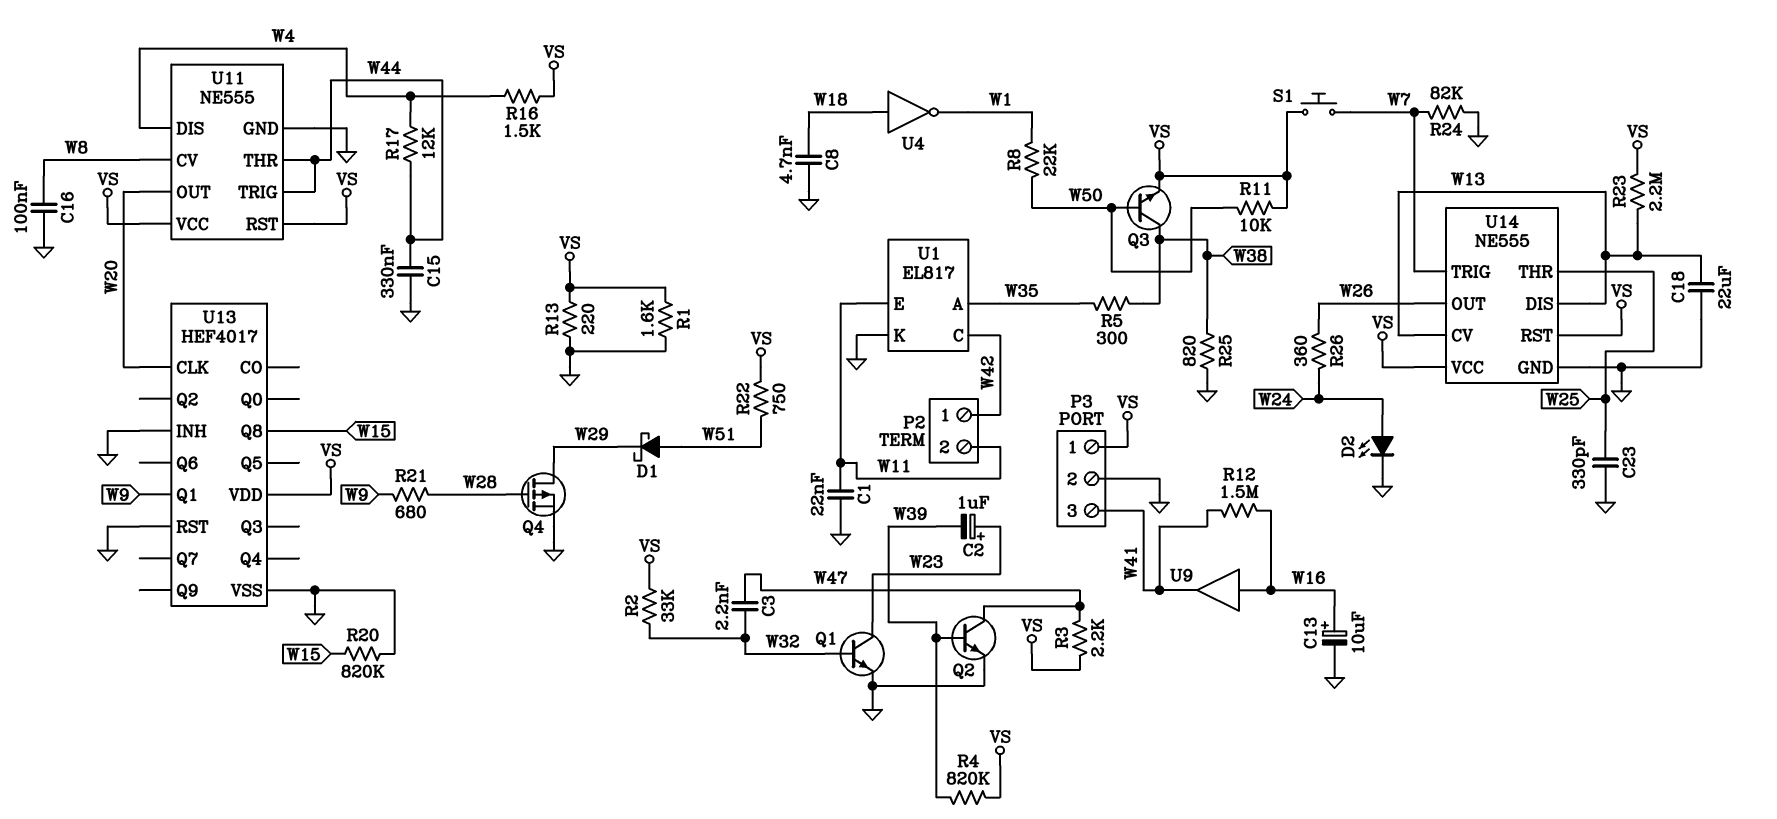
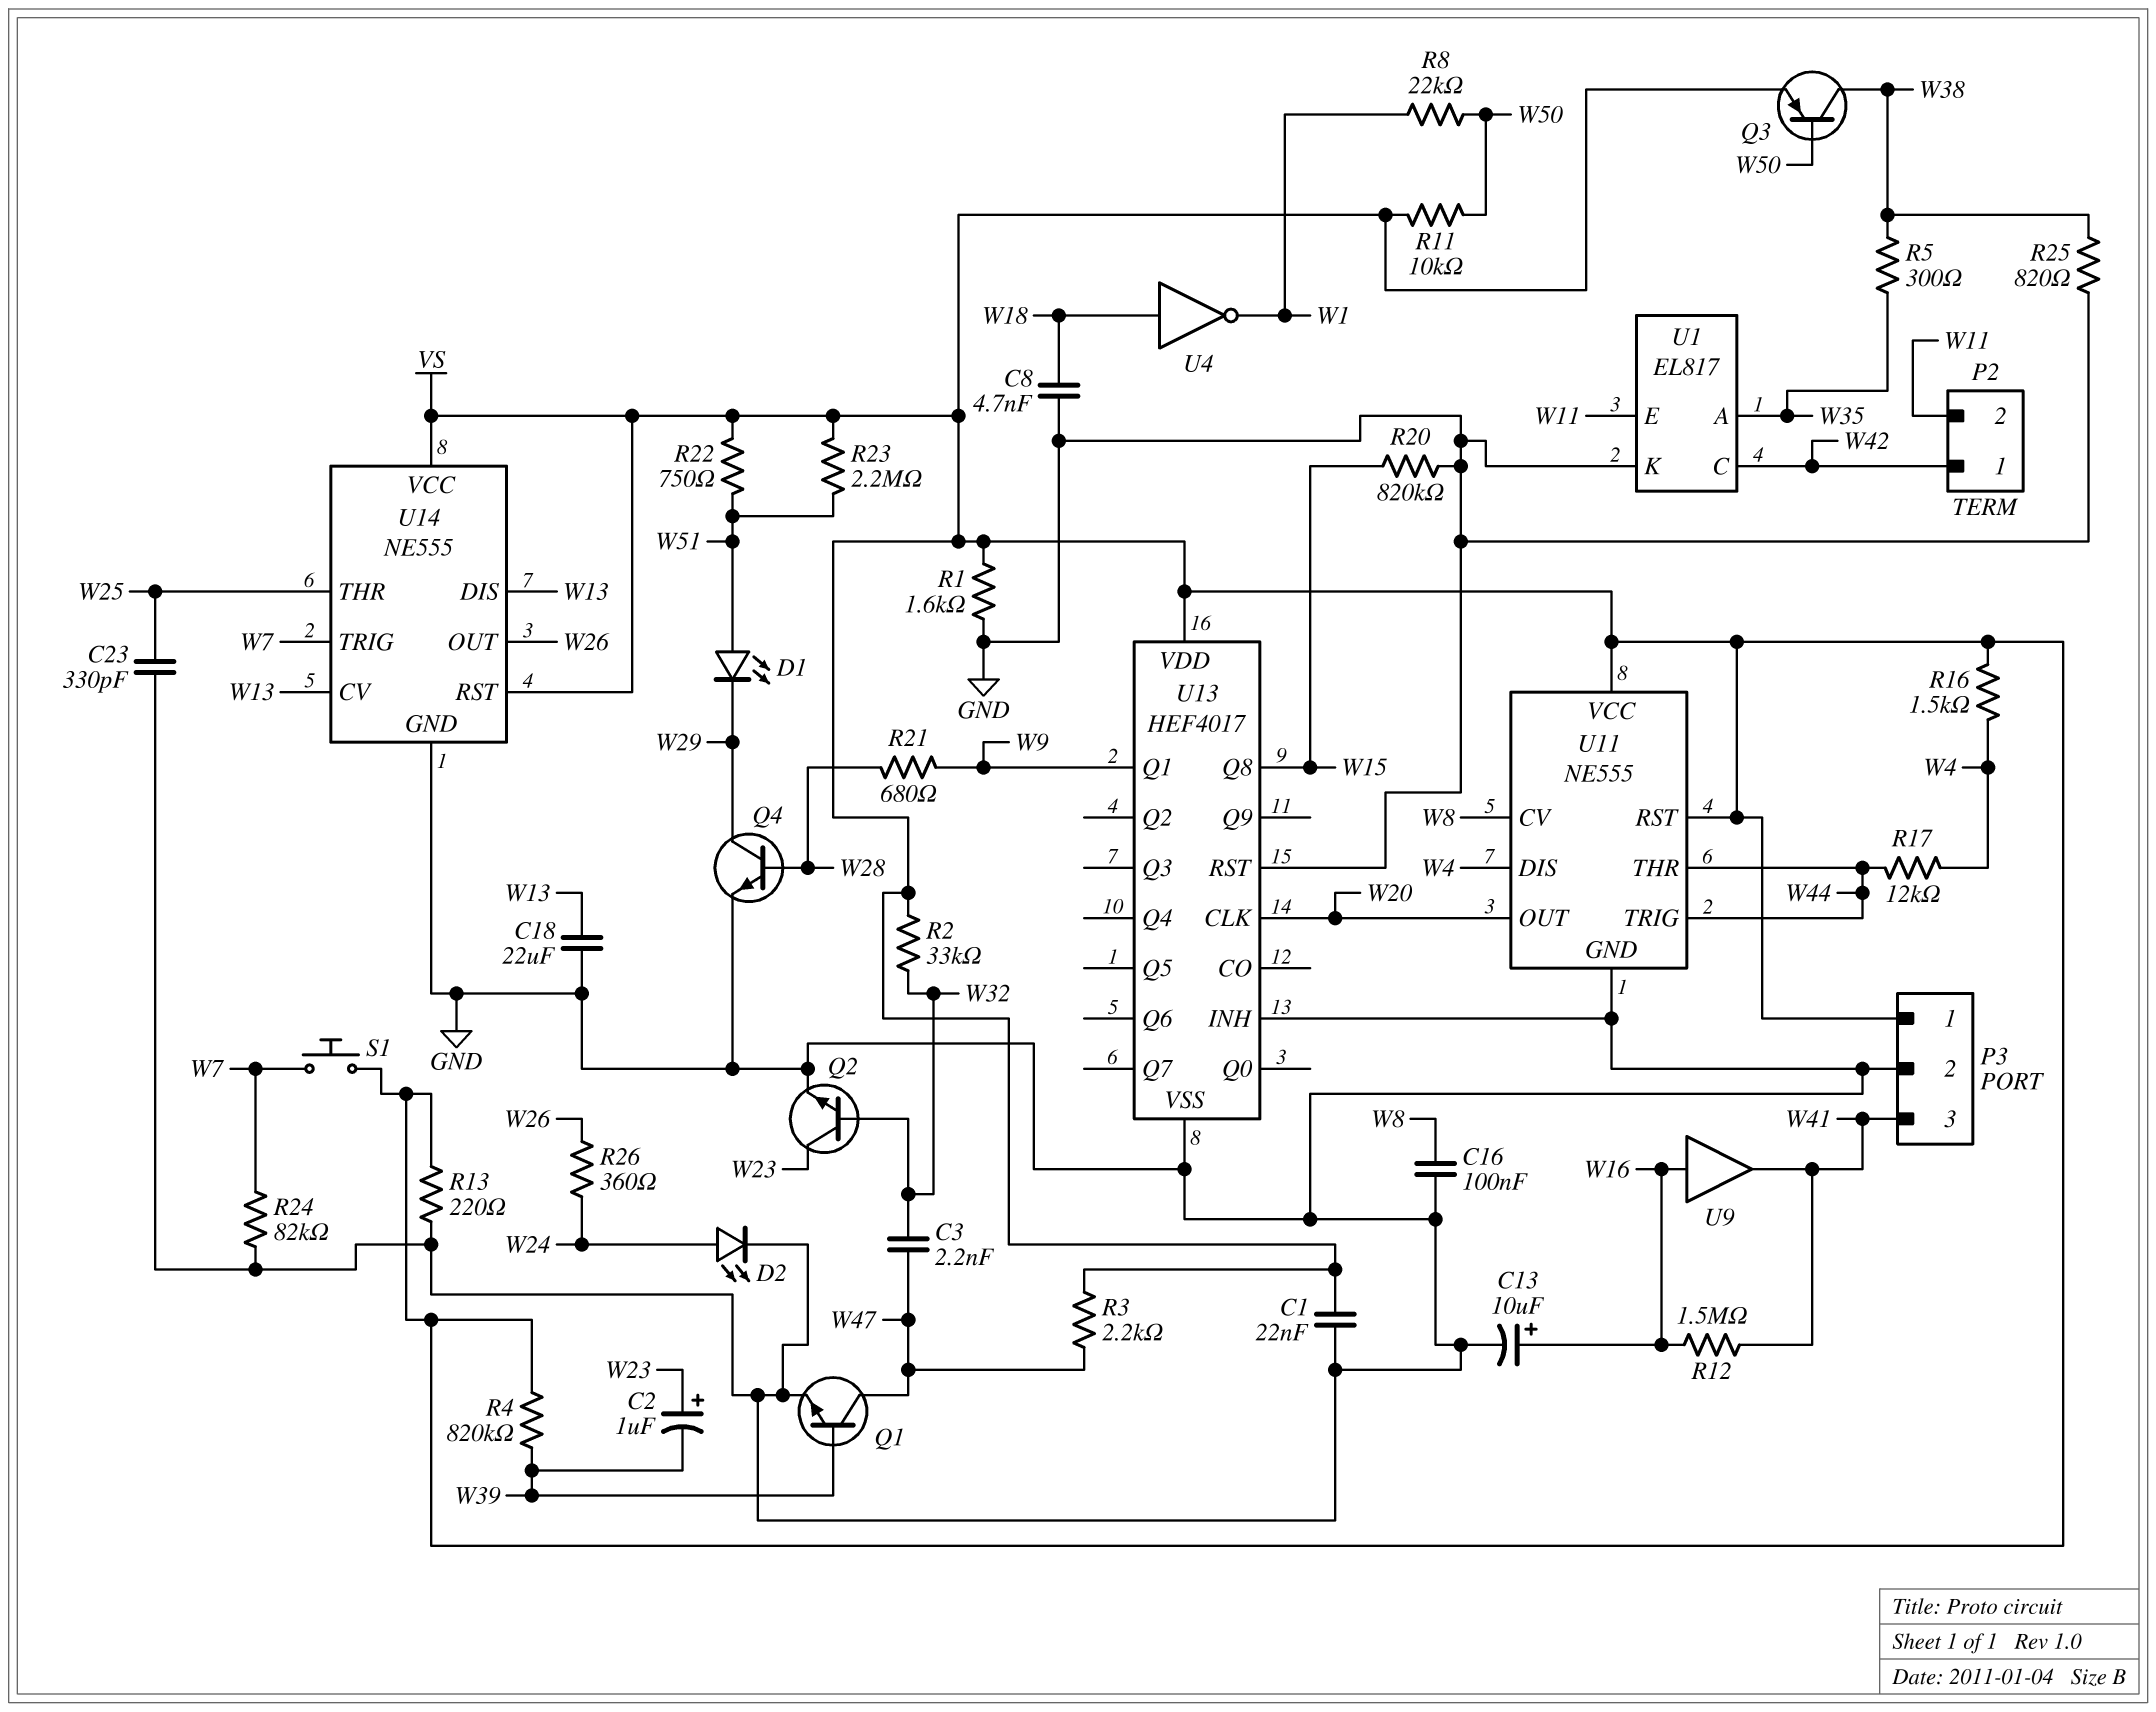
C1: 22nF (GND, W11) -> 22nF (GND, VS)
C15: 330nF (GND, W44) -> none
D1: schottky (A W51, K W29) -> LED (A W51, K W29)
Q1: NPN (B W32, C W23, E GND) -> NPN (B W39, C W47, E GND)
Q2: NPN (B W39, C W47, E GND) -> NPN (B W32, C W23, E GND)
Q3: NPN (B W50, C W38, E VS) -> PNP (B W50, C W38, E VS)
Q4: PMOS (G W28, D W29, S GND) -> NPN (B W28, C W29, E GND)
R23: 2.2M (VS, W13) -> 2.2M (VS, W51)

